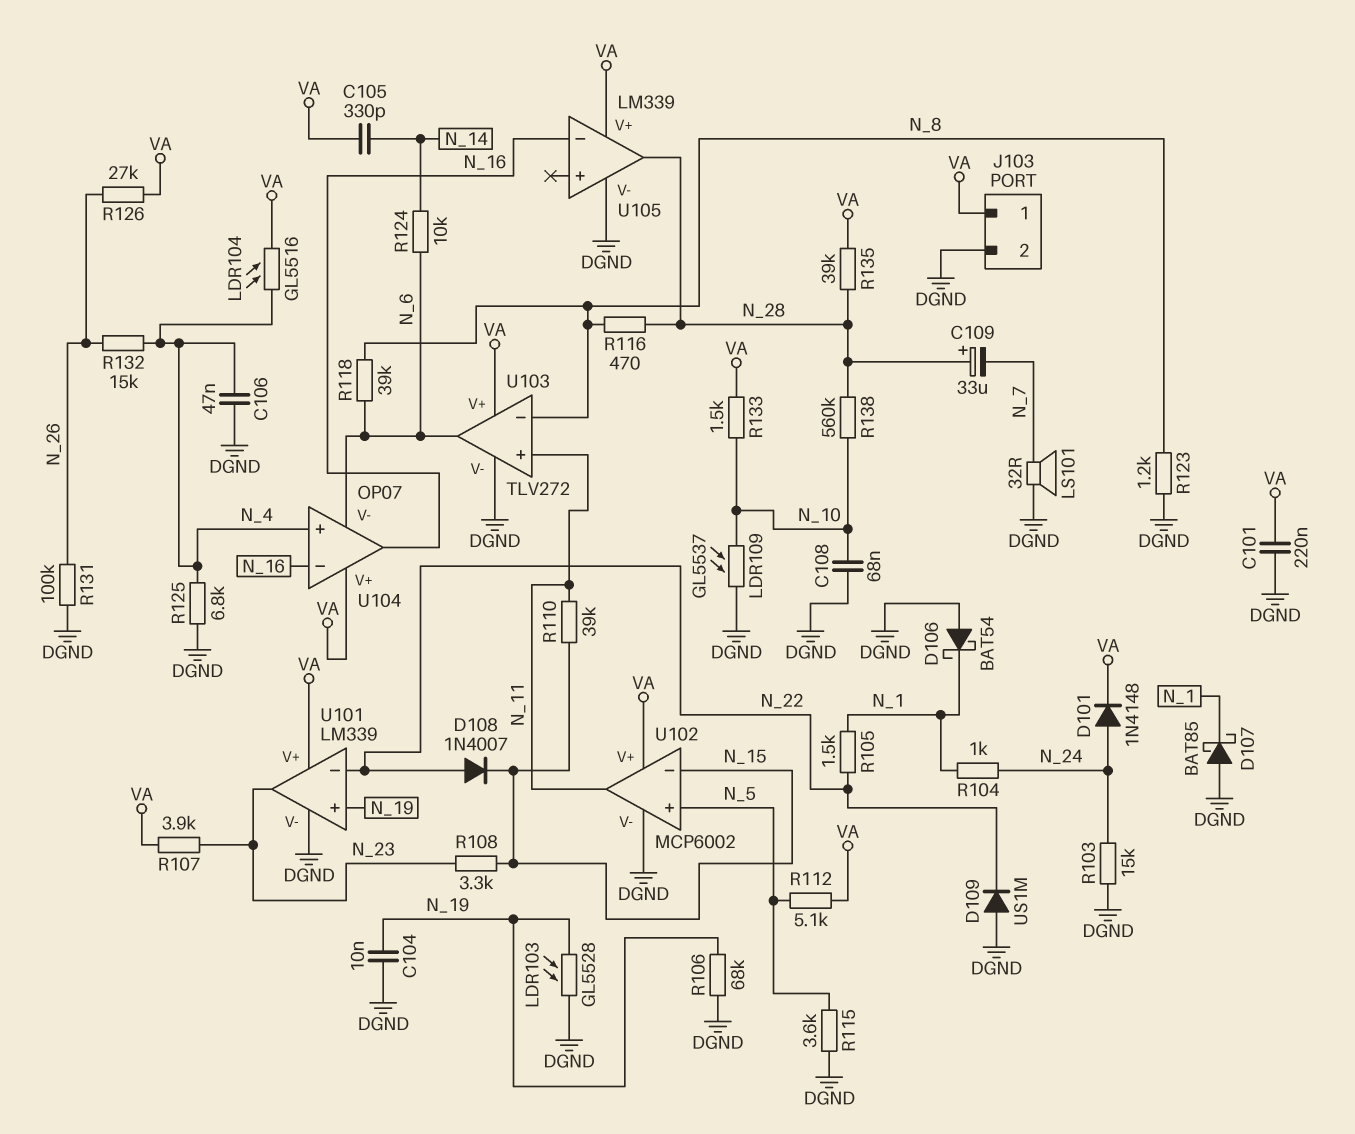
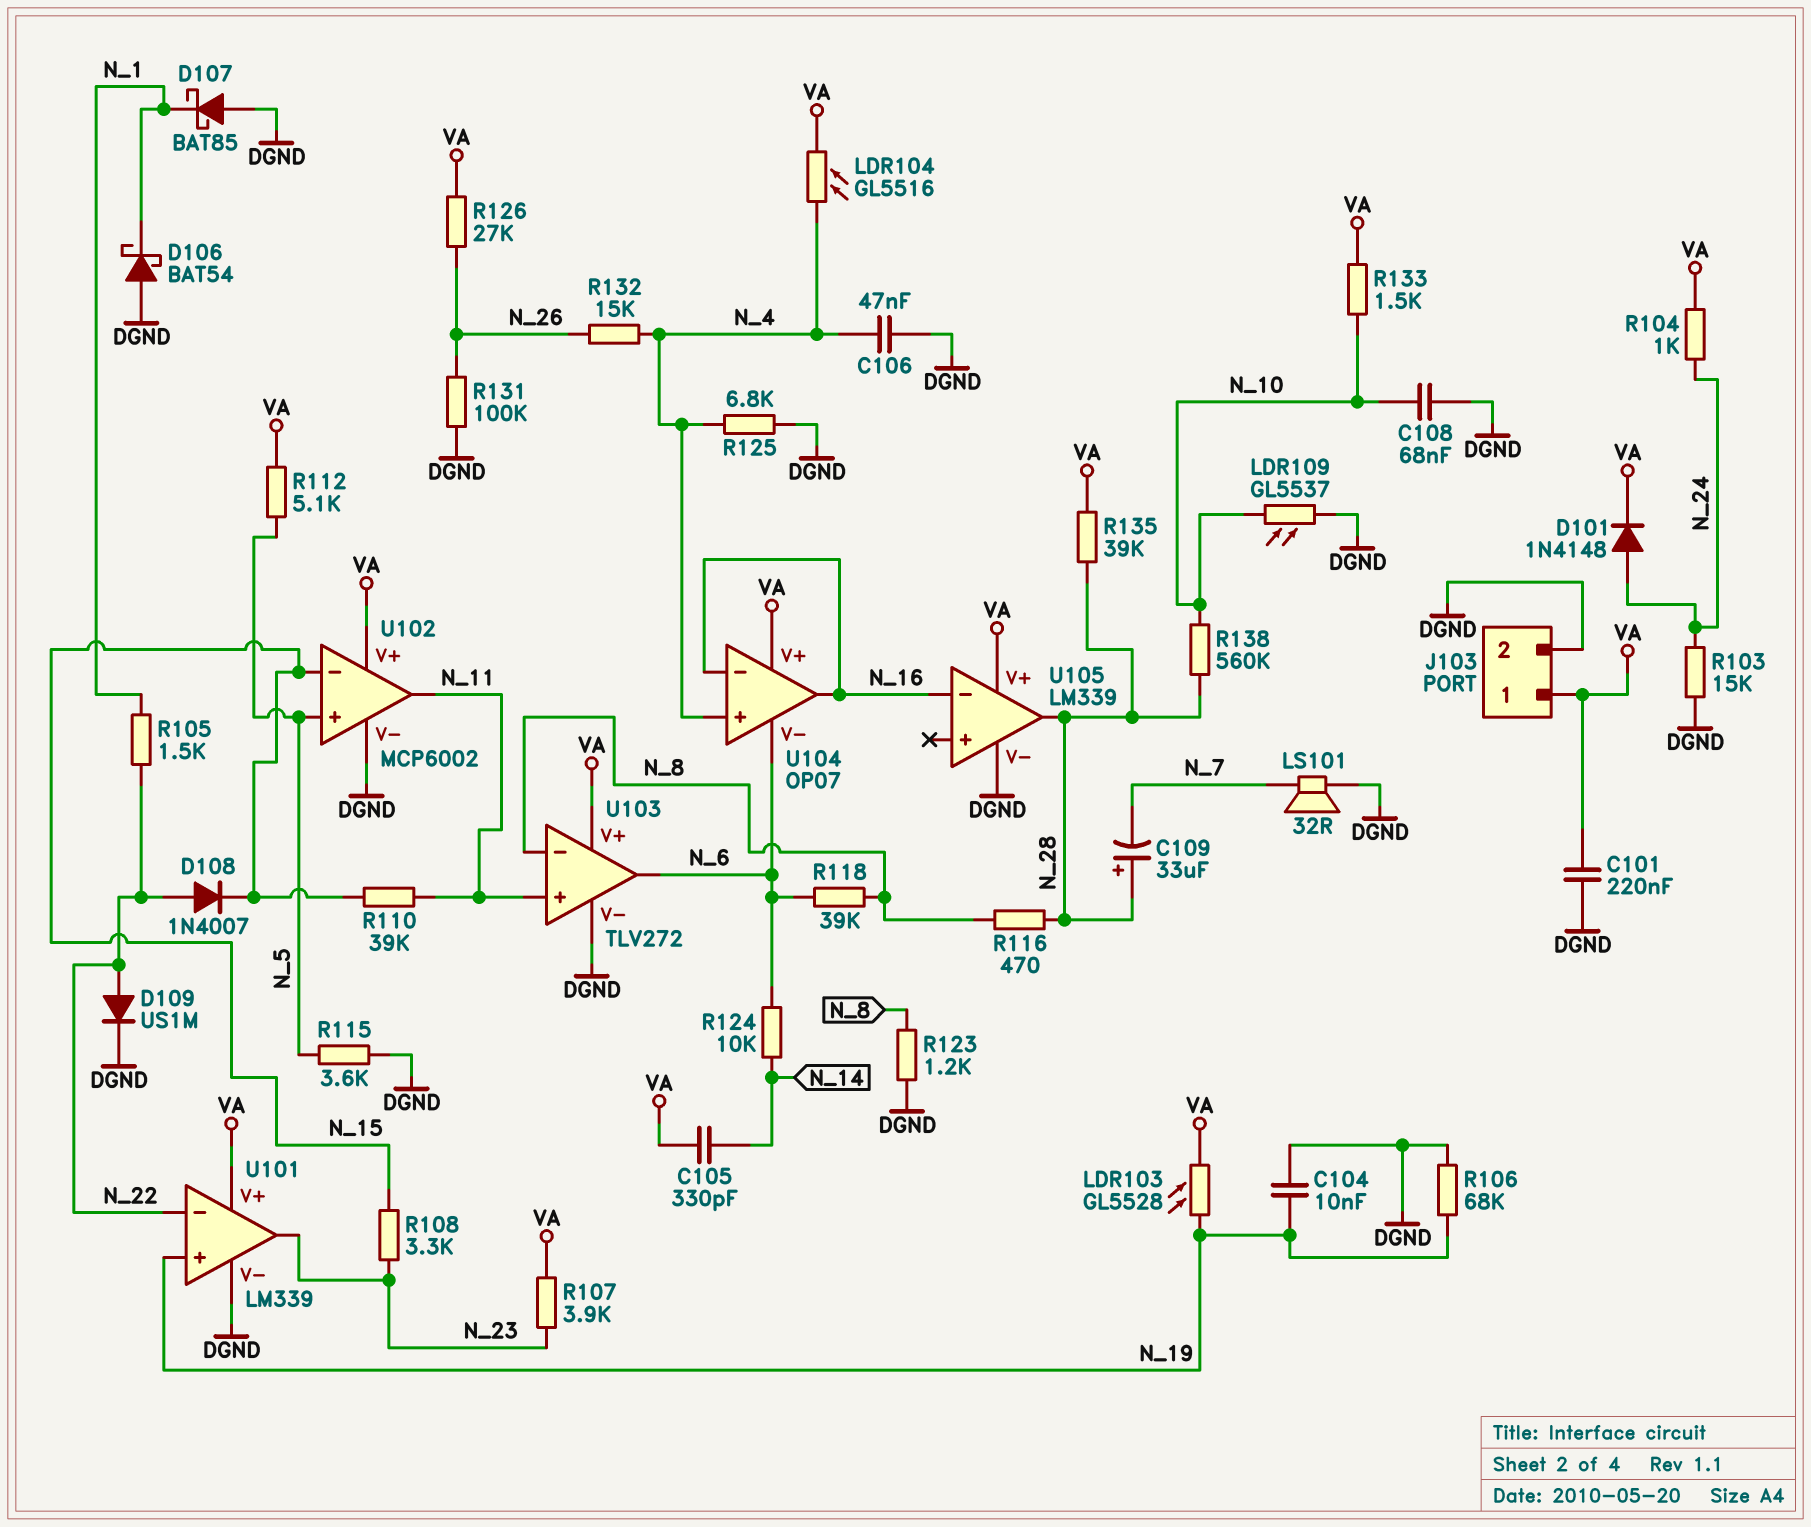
D109: diode US1M (A DGND, K N_22) -> diode US1M (A N_22, K DGND)
LDR103: GL5528 (DGND, N_19) -> GL5528 (N_19, VA)
R104: 1k (N_1, N_24) -> 1k (N_24, VA)

